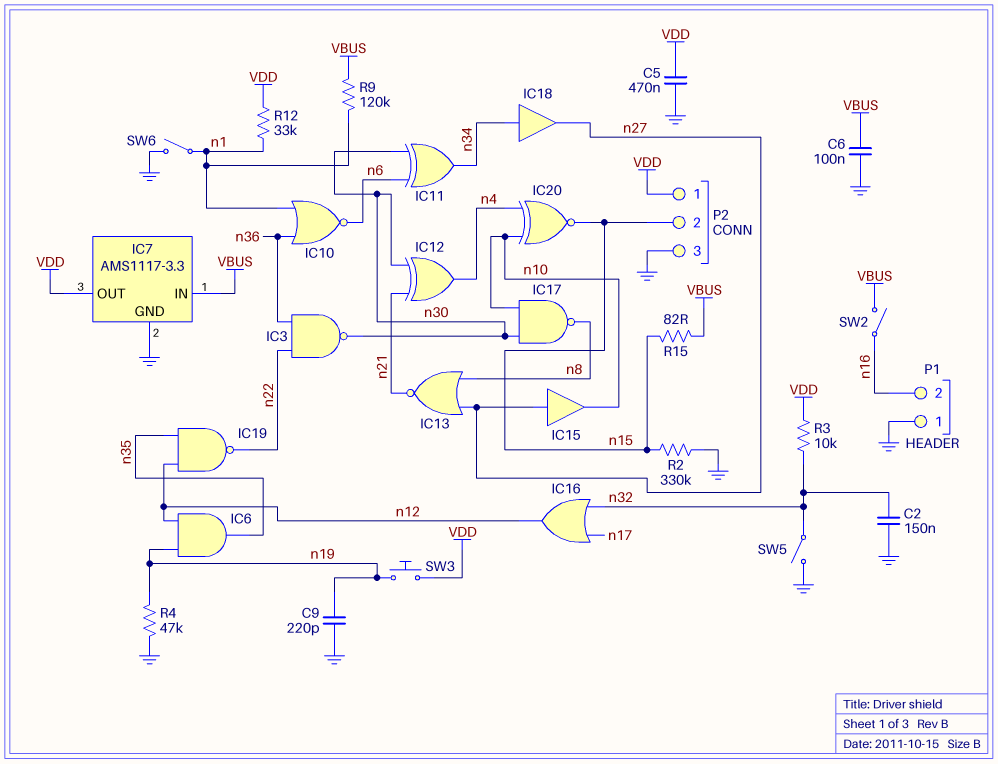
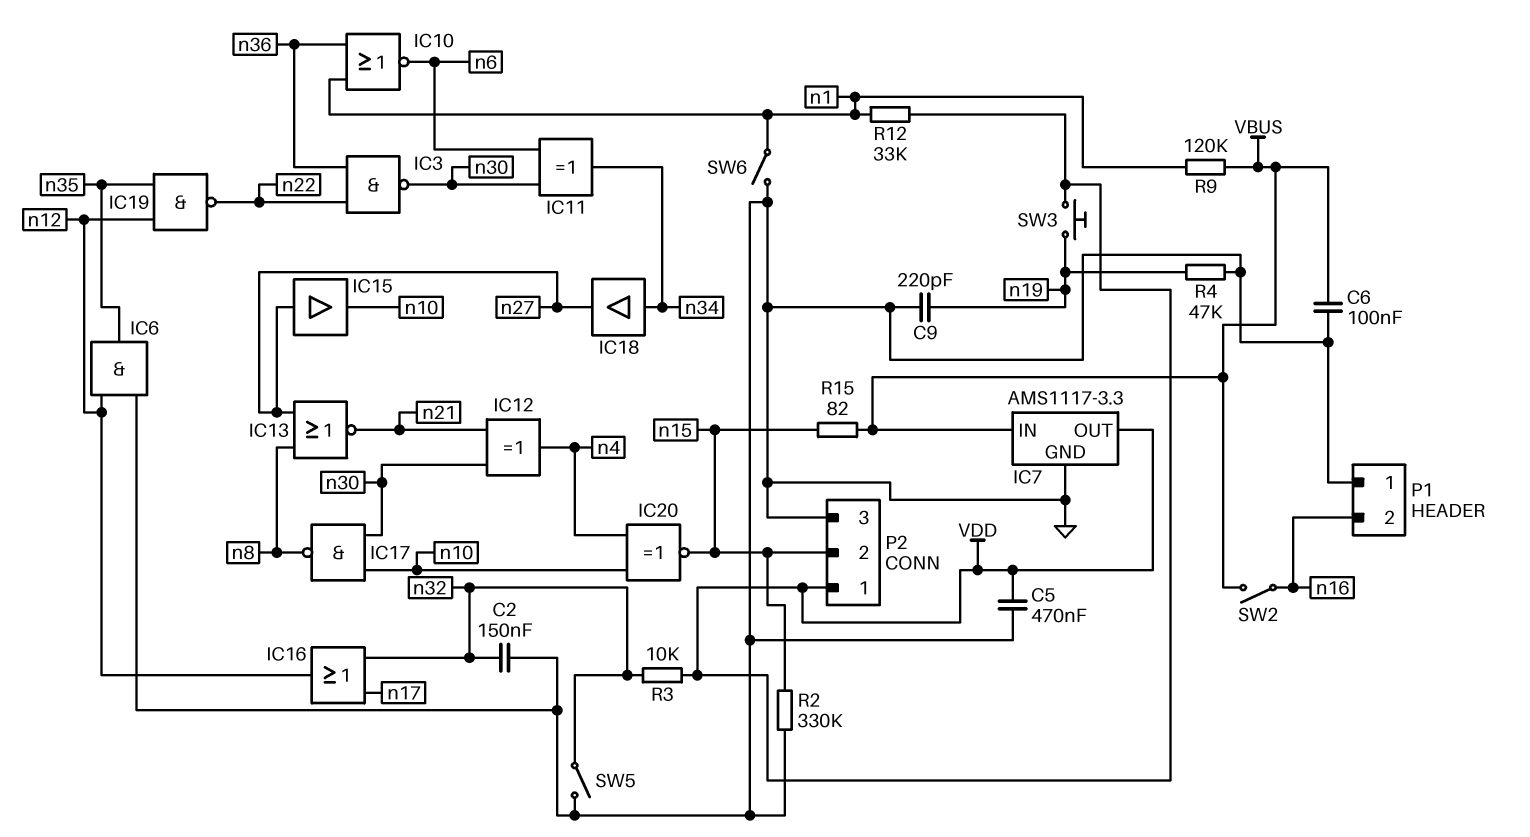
IC6: AND (in n12, in n19, out n35) -> AND (in GND, in n12, out n35)

